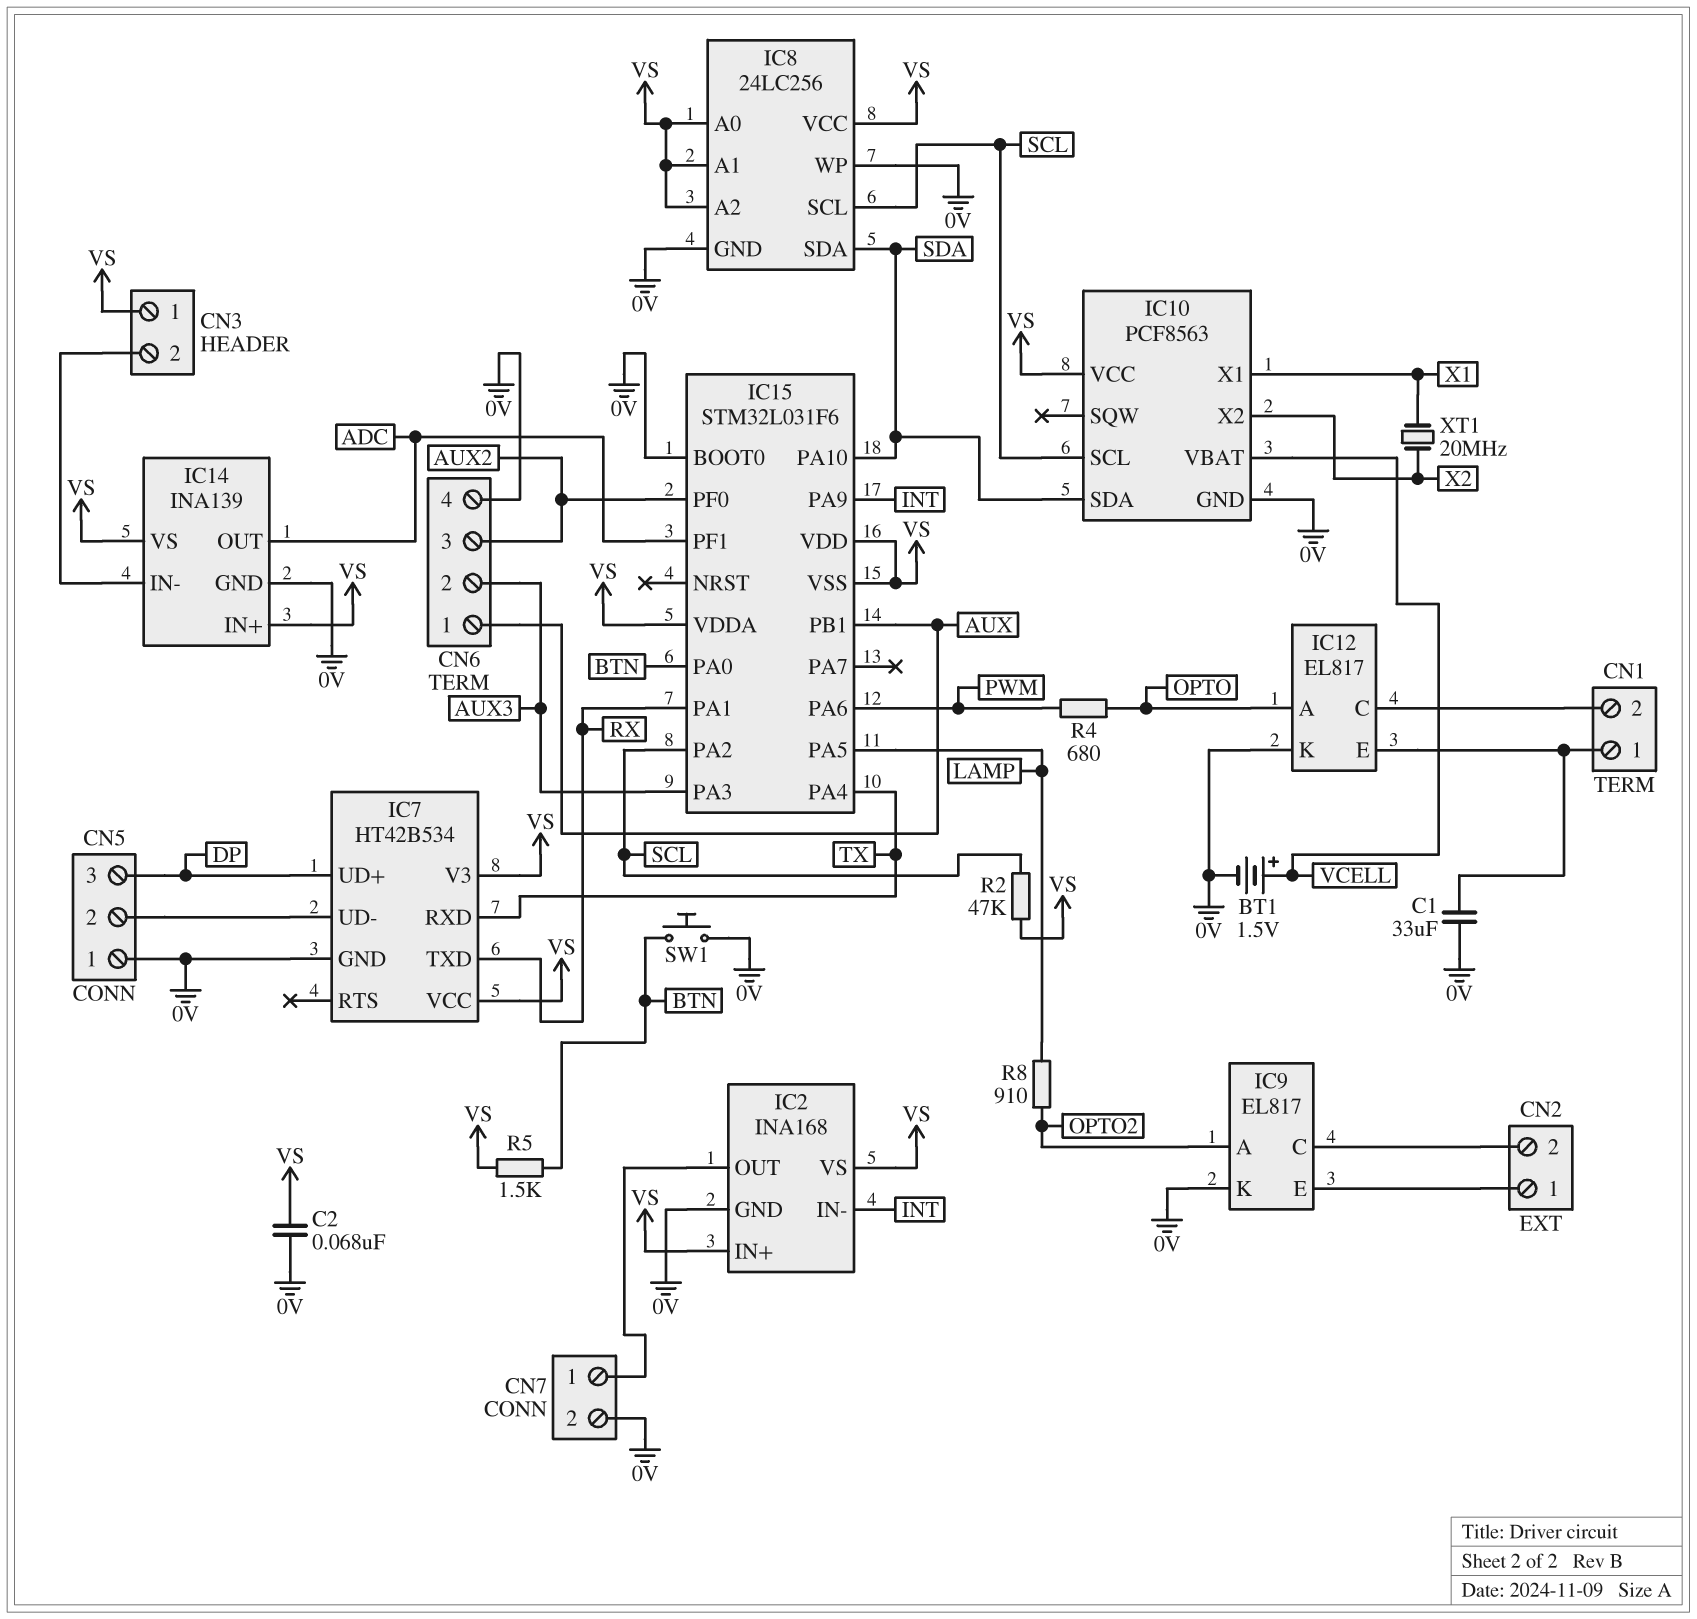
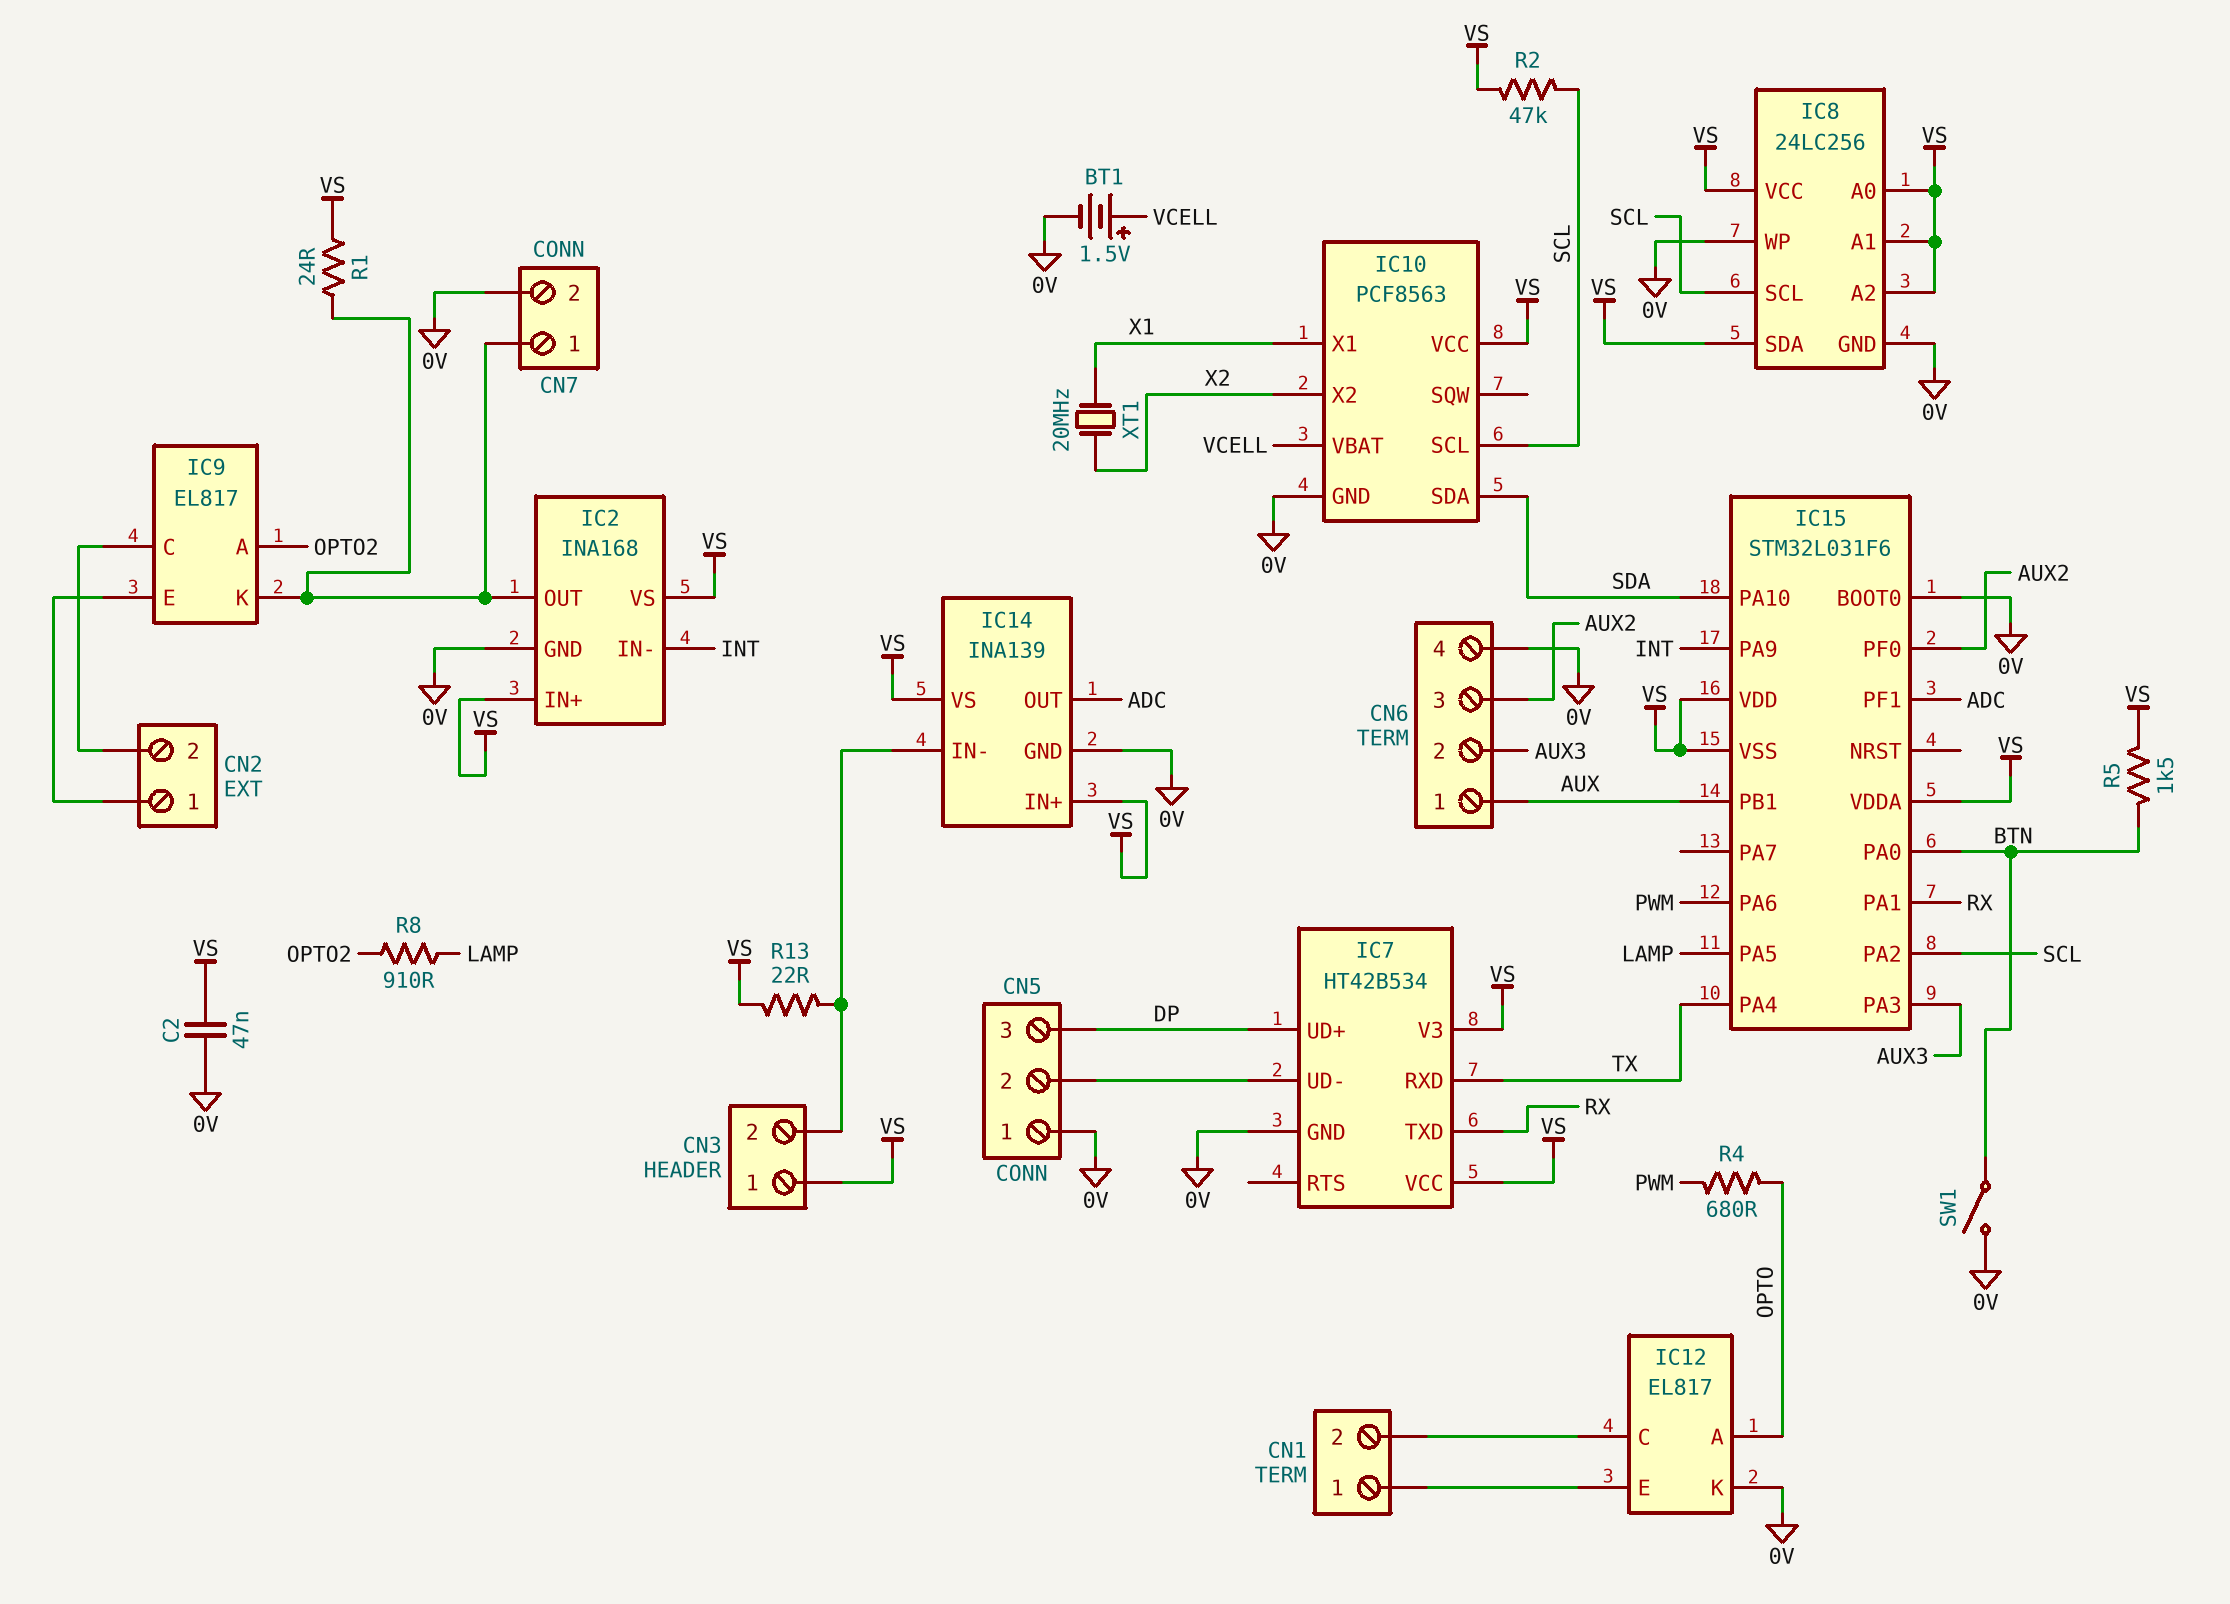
C1: 33uF (0V, CN1/1) -> none
C2: 68nF (0V, VS) -> 47nF (0V, VS)
IC8 pin SDA: SDA -> VS
IC9 pin K: 0V -> CN7/1
R1: none -> 24 (CN7/1, VS)
R13: none -> 22 (CN3/2, VS)
SW1: button (0V, BTN) -> switch (0V, BTN)

